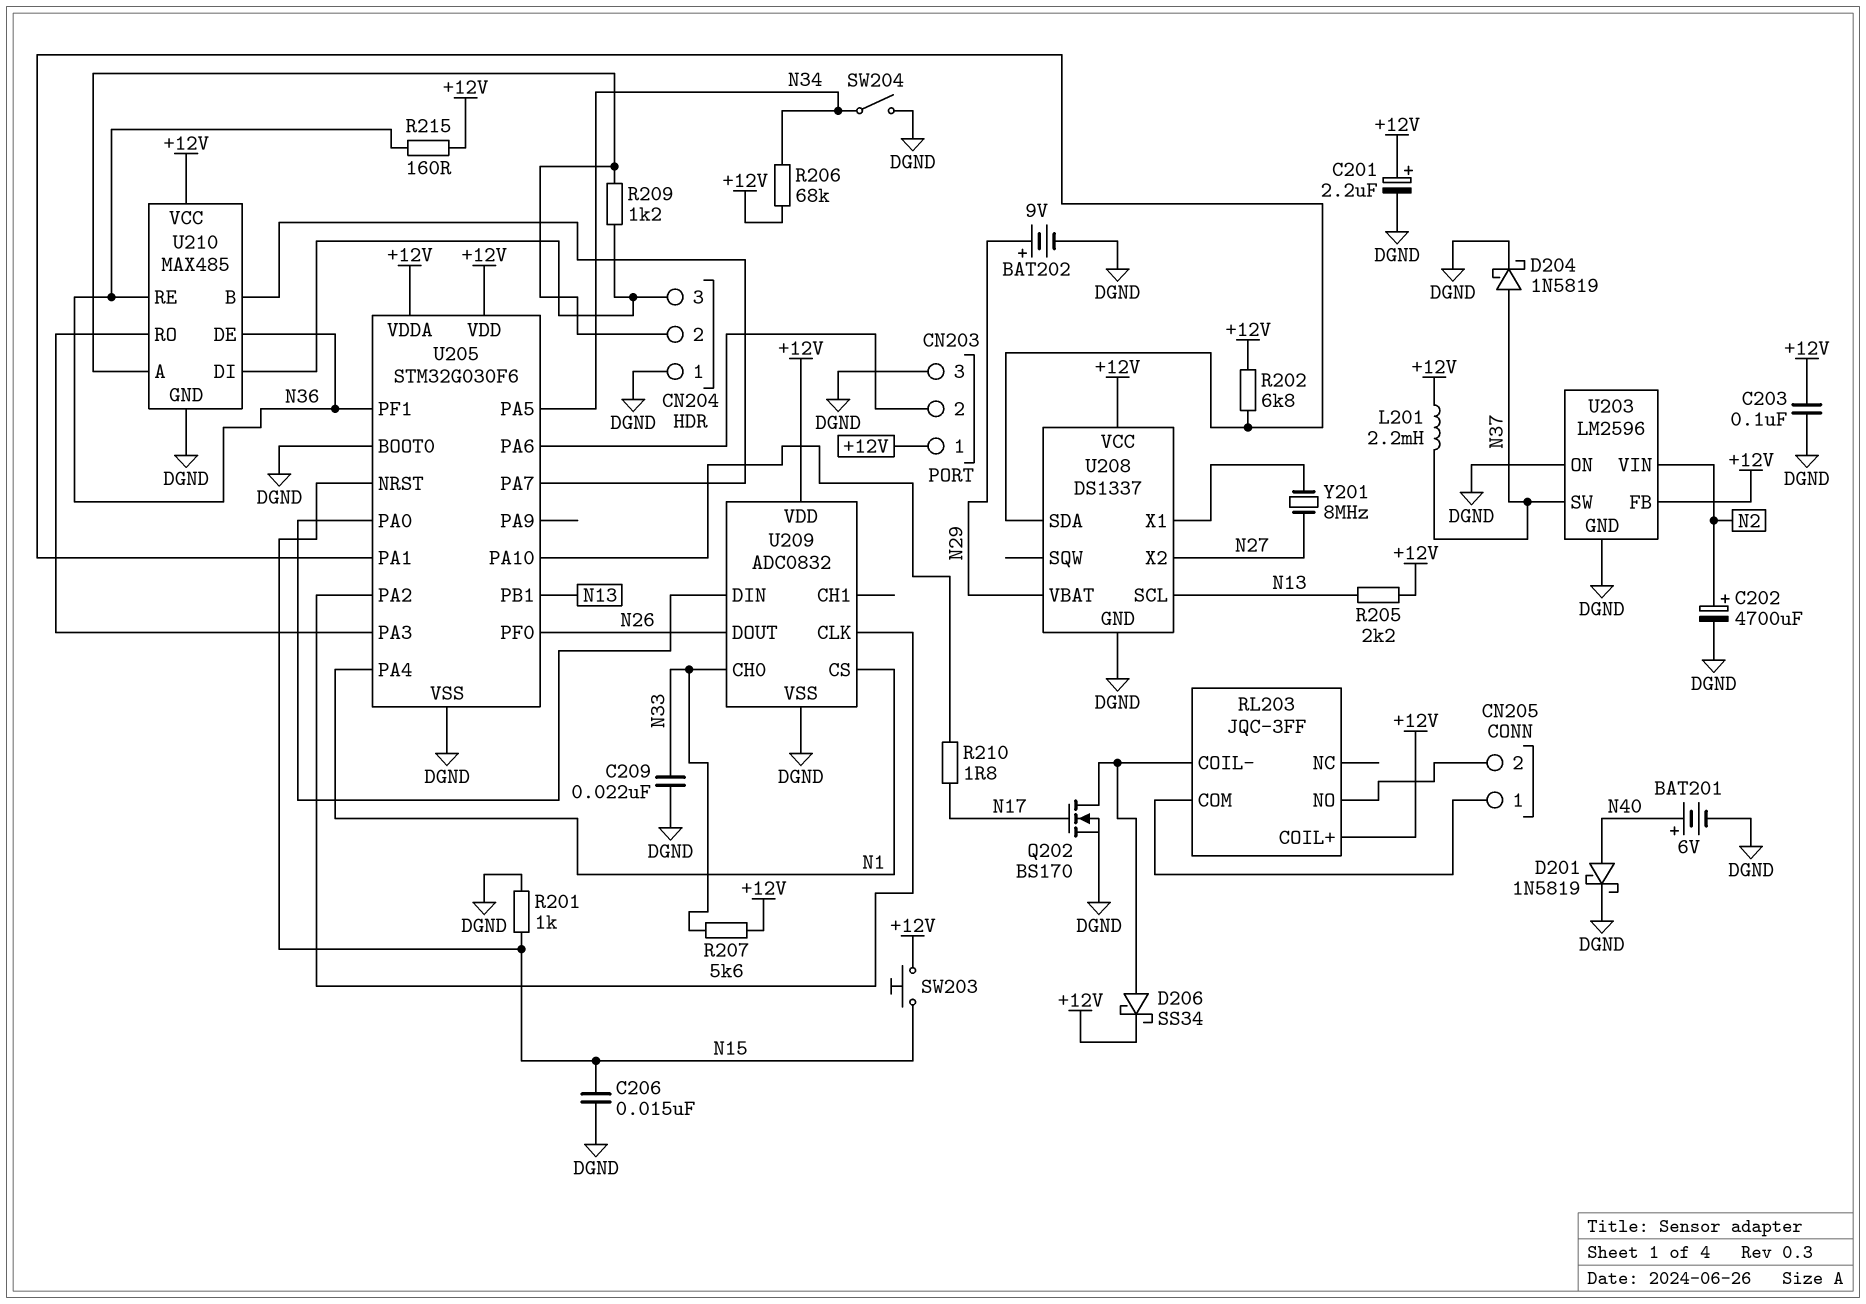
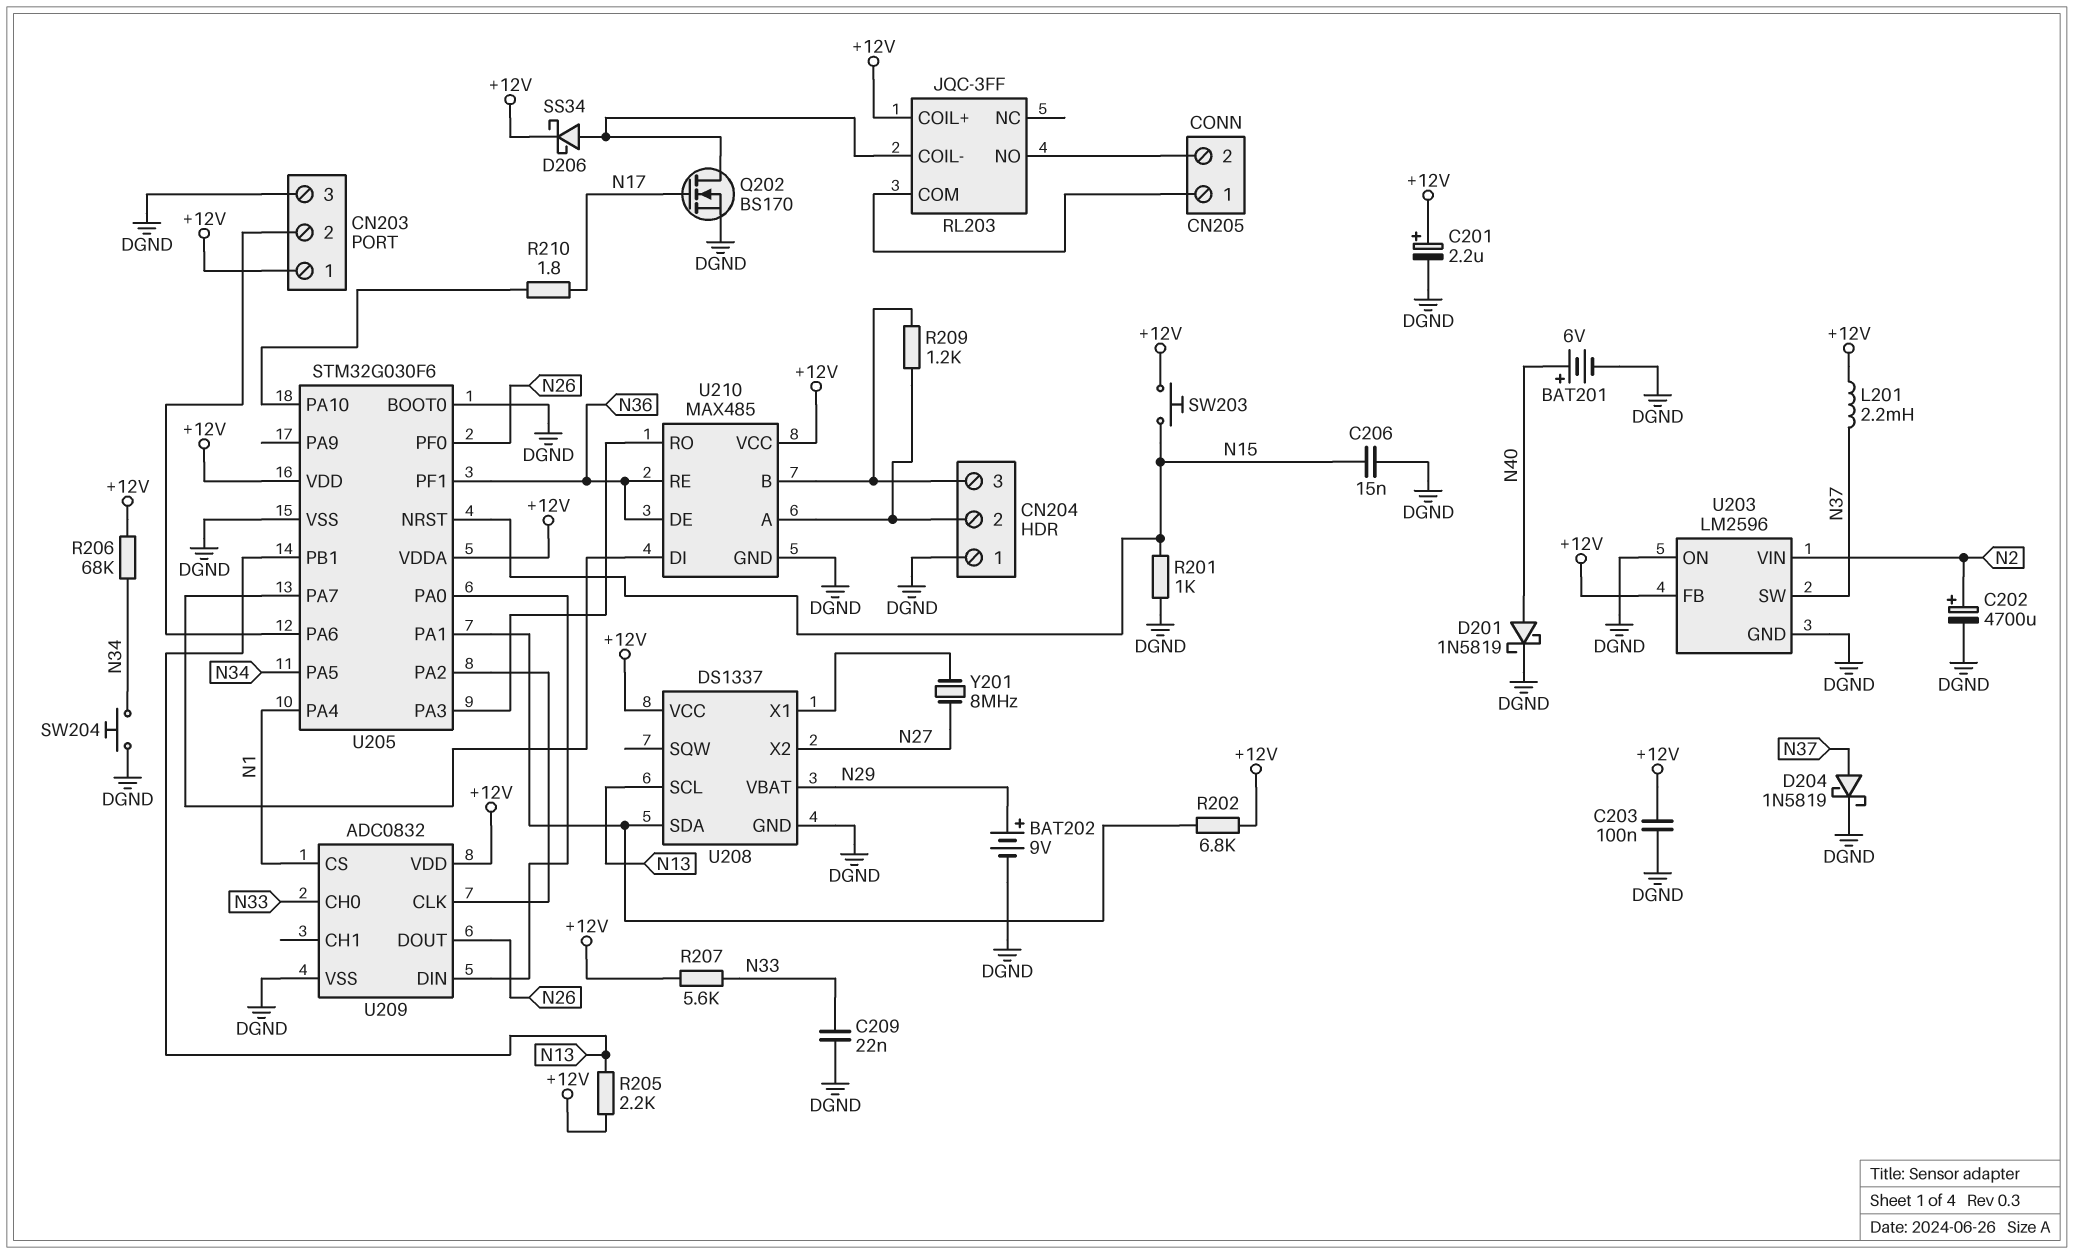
R215: 160 (+12V, N36) -> none
SW204: switch (DGND, N34) -> button (DGND, N34)
U210 pin B: U205/PA7 -> CN204/3
U210 pin DI: CN204/3 -> U205/PA7

